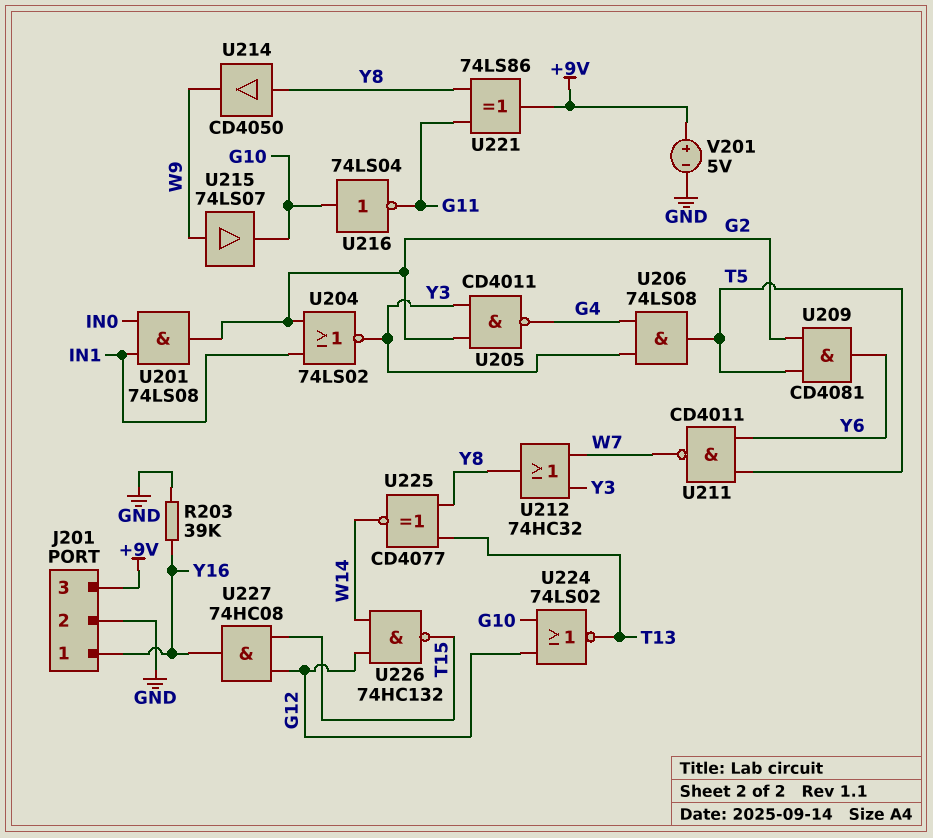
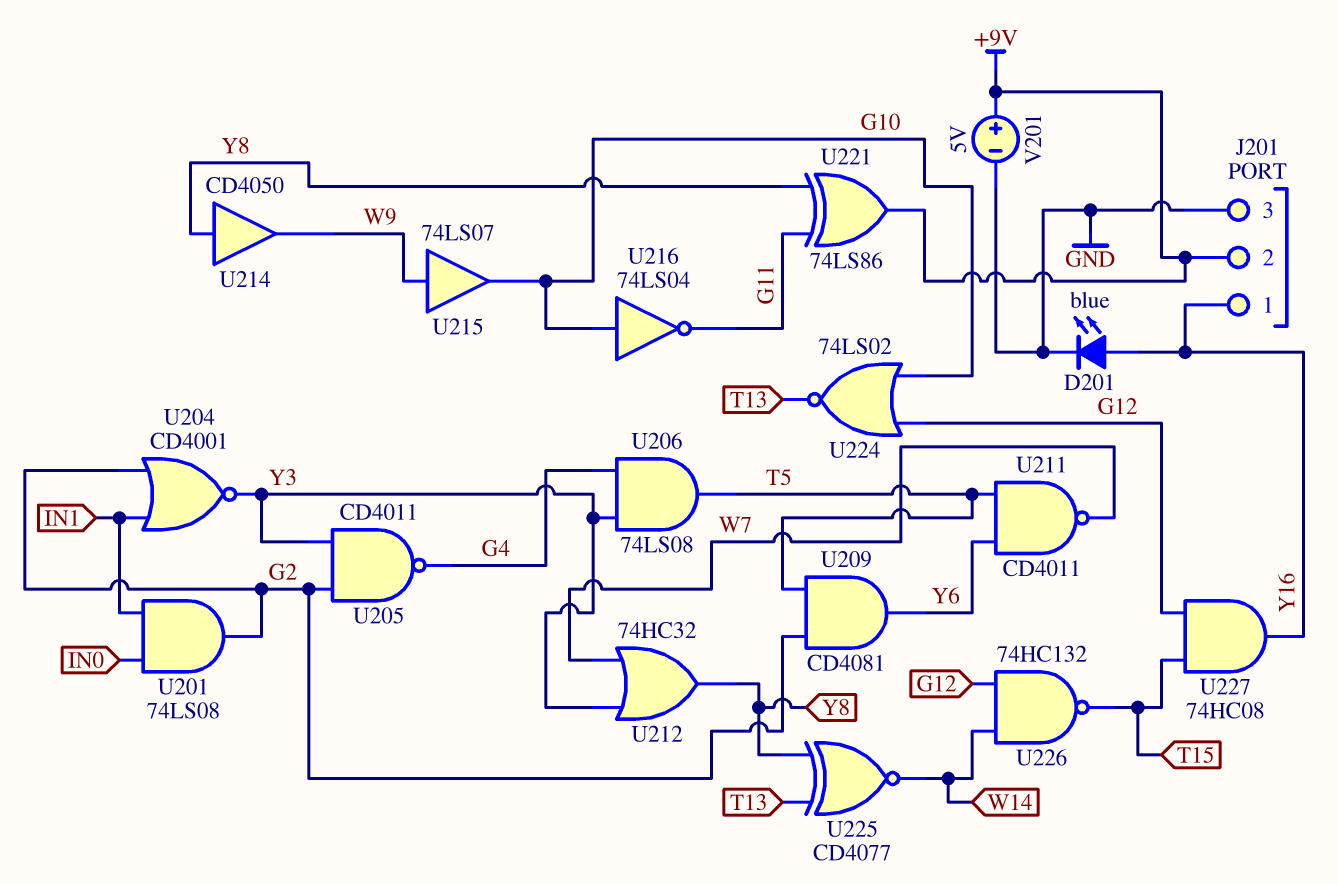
D201: none -> LED blue (A Y16, K GND)
J201 pin 2: GND -> +9V
J201 pin 3: +9V -> GND
R203: 39k (GND, Y16) -> none
U204: NOR 74LS02 (in G2, in IN1, out Y3) -> NOR CD4001 (in G2, in IN1, out Y3)

